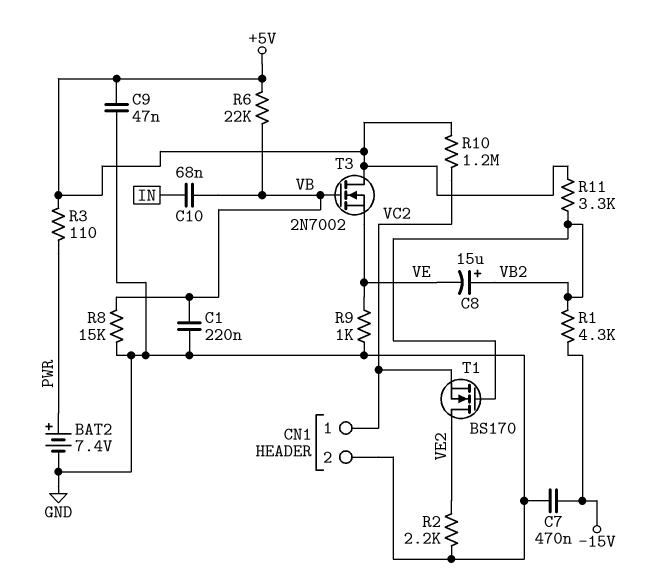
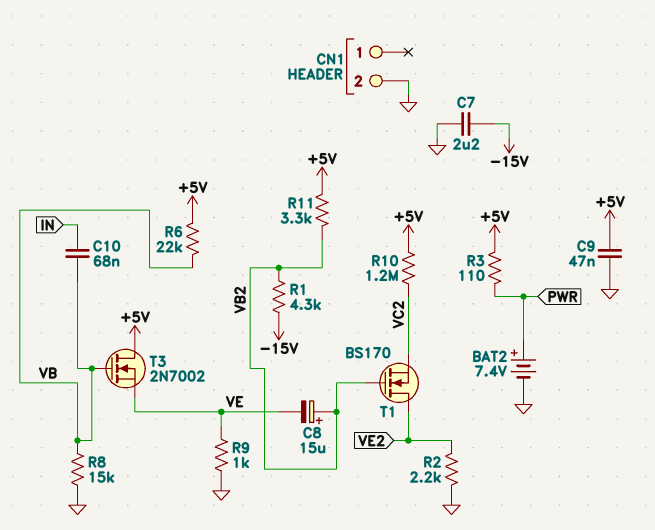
C1: 220nF (GND, VB) -> none
C7: 470nF (-15V, GND) -> 2.2uF (-15V, GND)
CN1 pin 1: VC2 -> none

